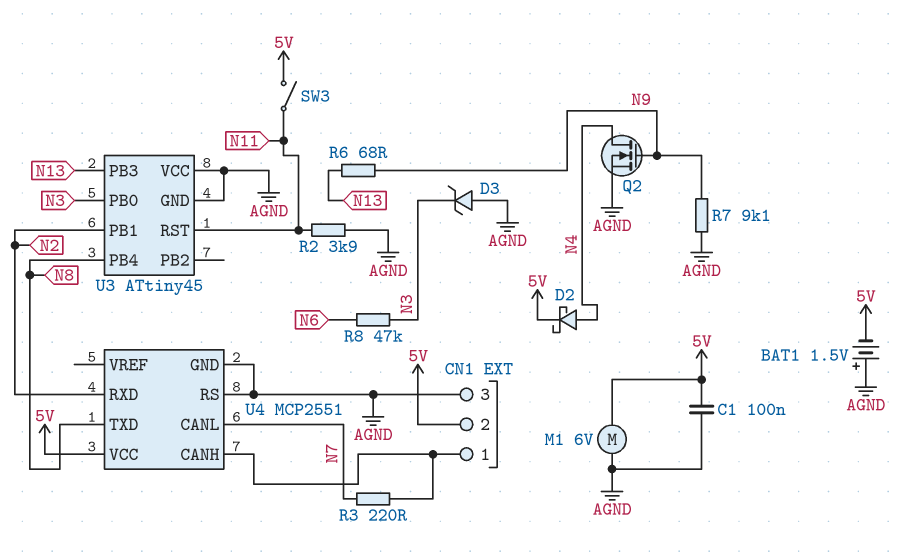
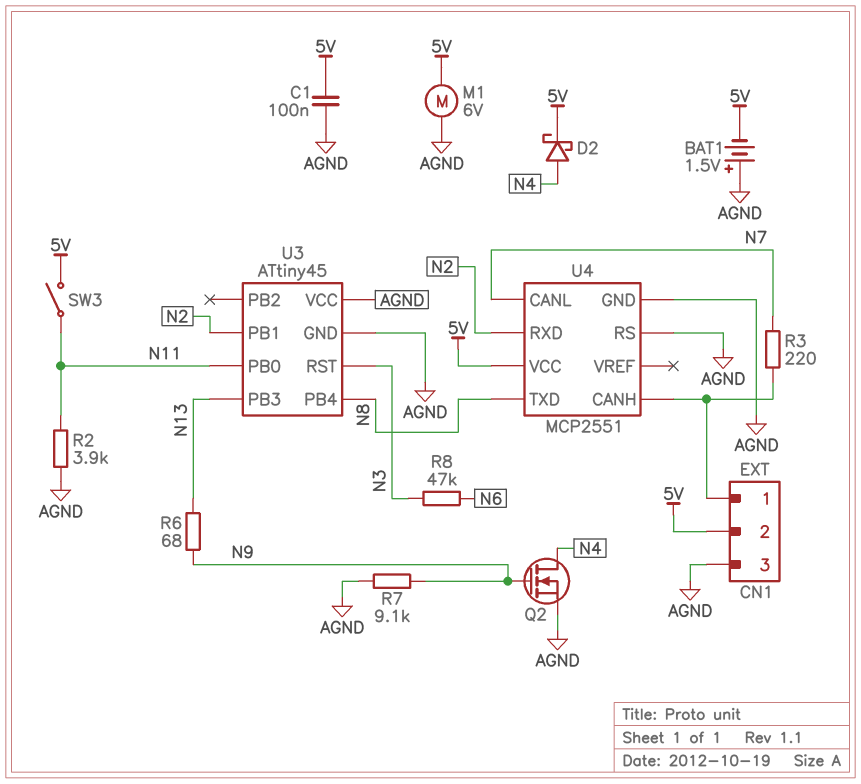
D3: zener (A AGND, K N3) -> none
U3 pin PB0: N3 -> N11
U3 pin RST: N11 -> N3

